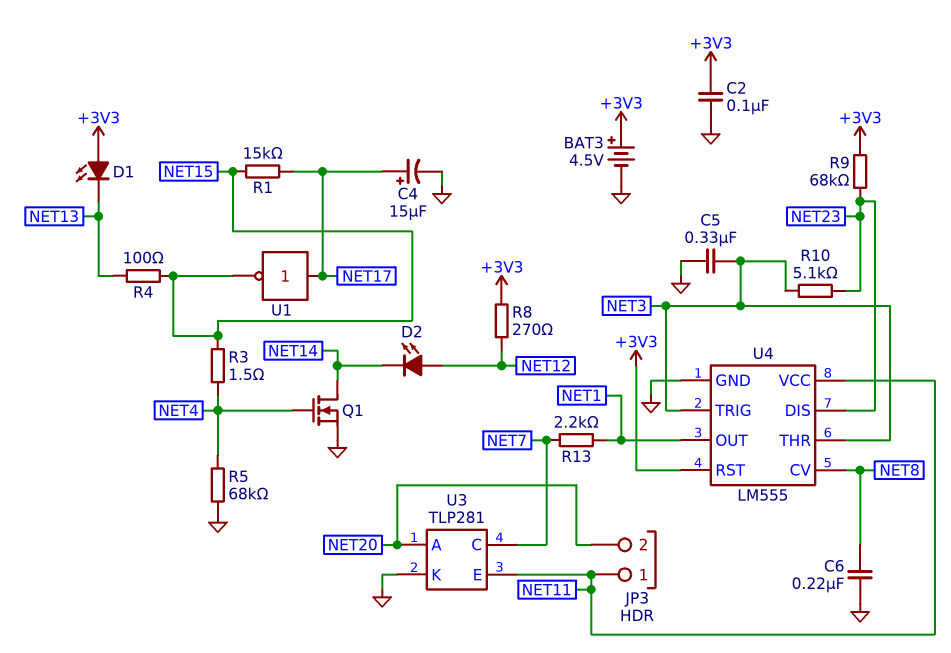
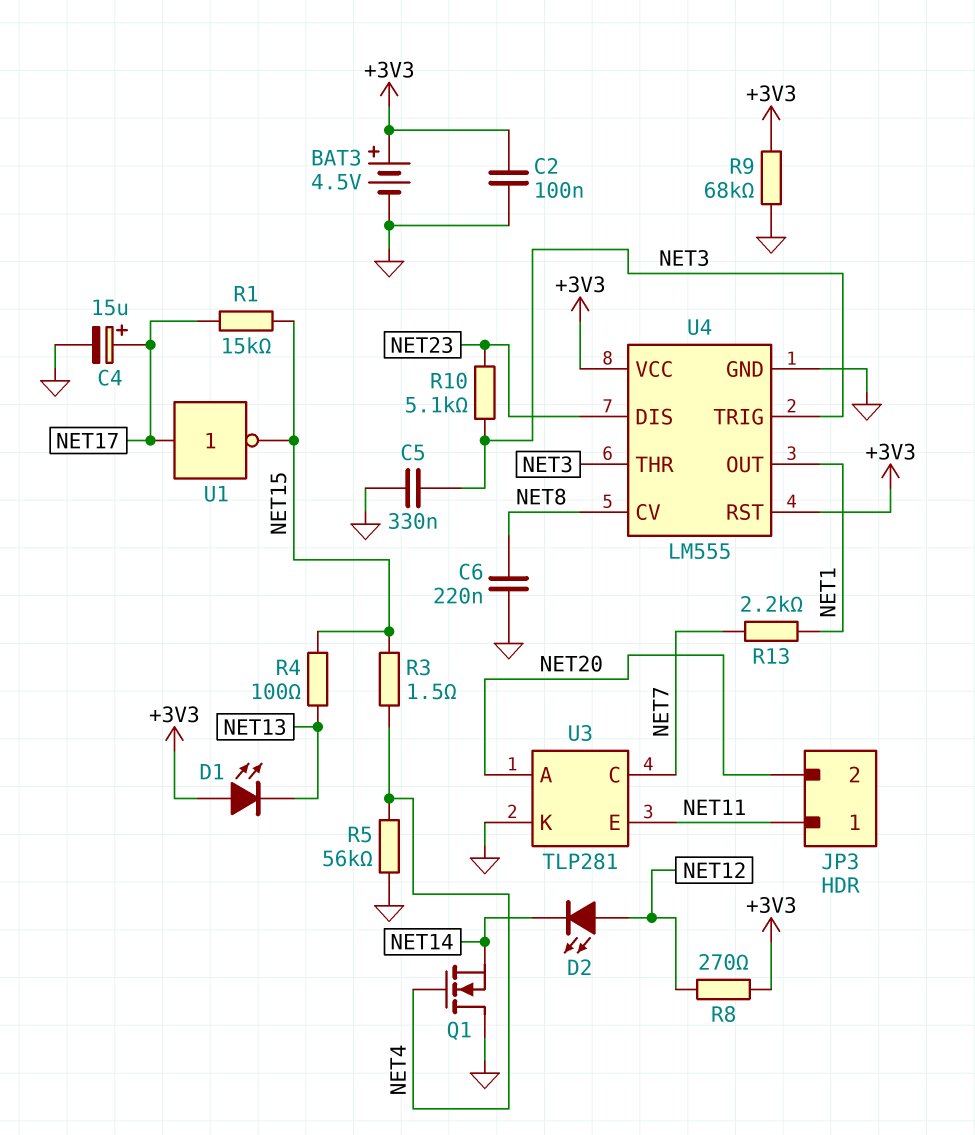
Q1: NMOS (G NET4, D NET14, S GND) -> NMOS (G NET4, D GND, S NET14)
R5: 68k (GND, NET4) -> 56k (GND, NET4)
R9: 68k (+3V3, NET23) -> 68k (+3V3, GND)
U4 pin VCC: NET11 -> +3V3

